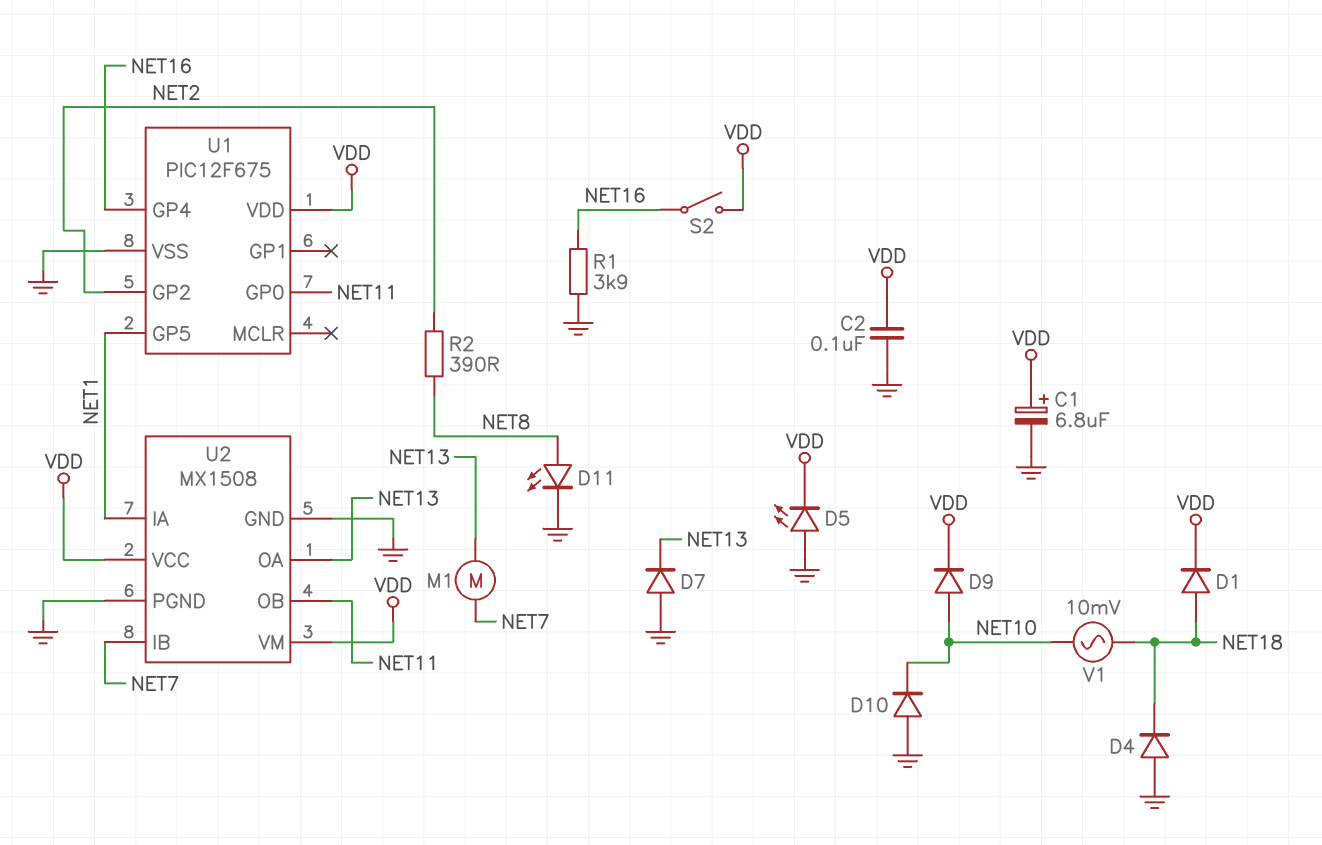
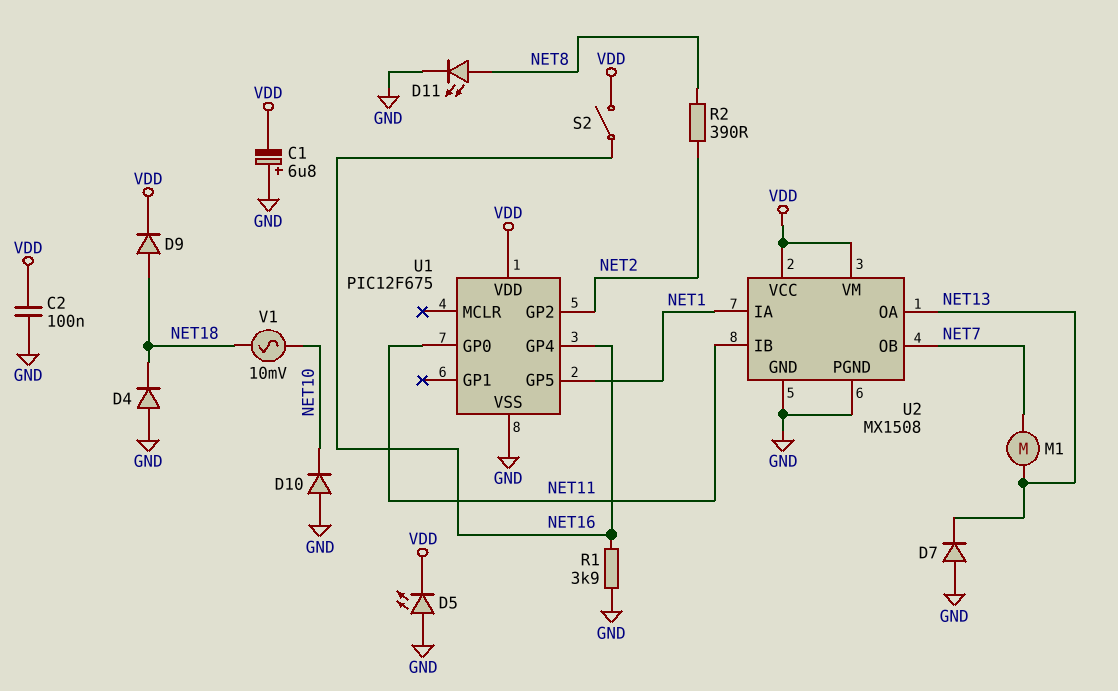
C1: 6.8uF (plus VDD, minus GND) -> 6.8uF (plus GND, minus VDD)
D1: diode (A NET18, K VDD) -> none
D9: diode (A NET10, K VDD) -> diode (A NET18, K VDD)
U2 pin IB: NET7 -> NET11
U2 pin OB: NET11 -> NET7

